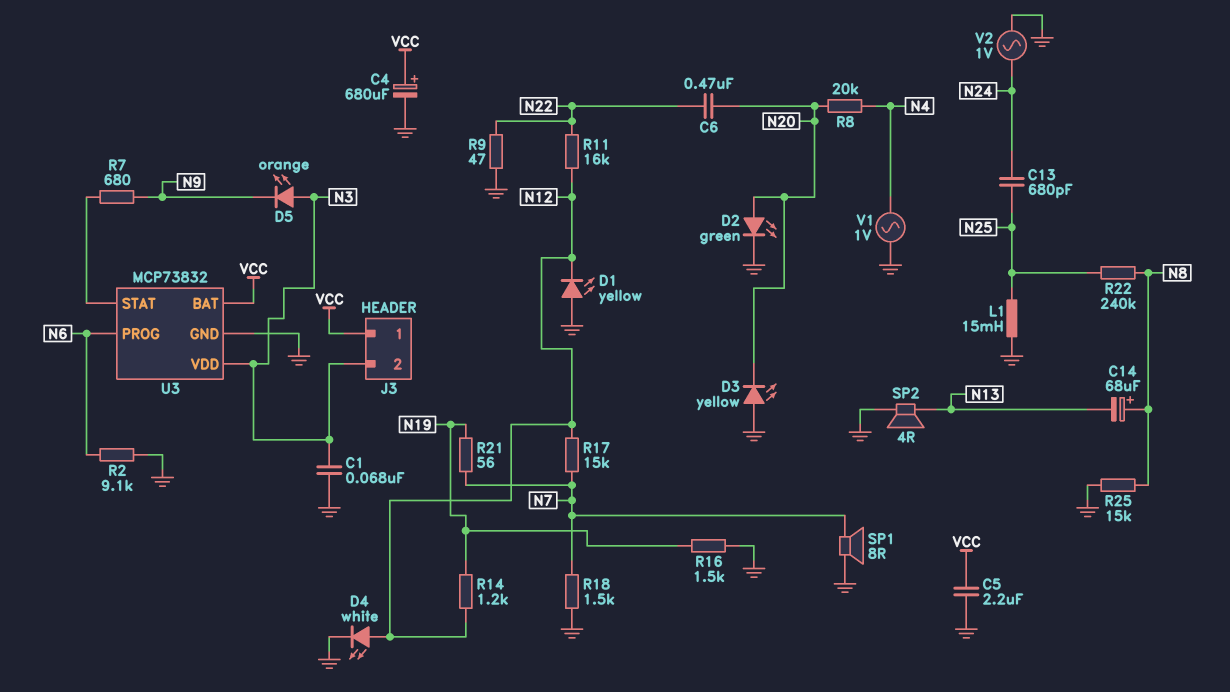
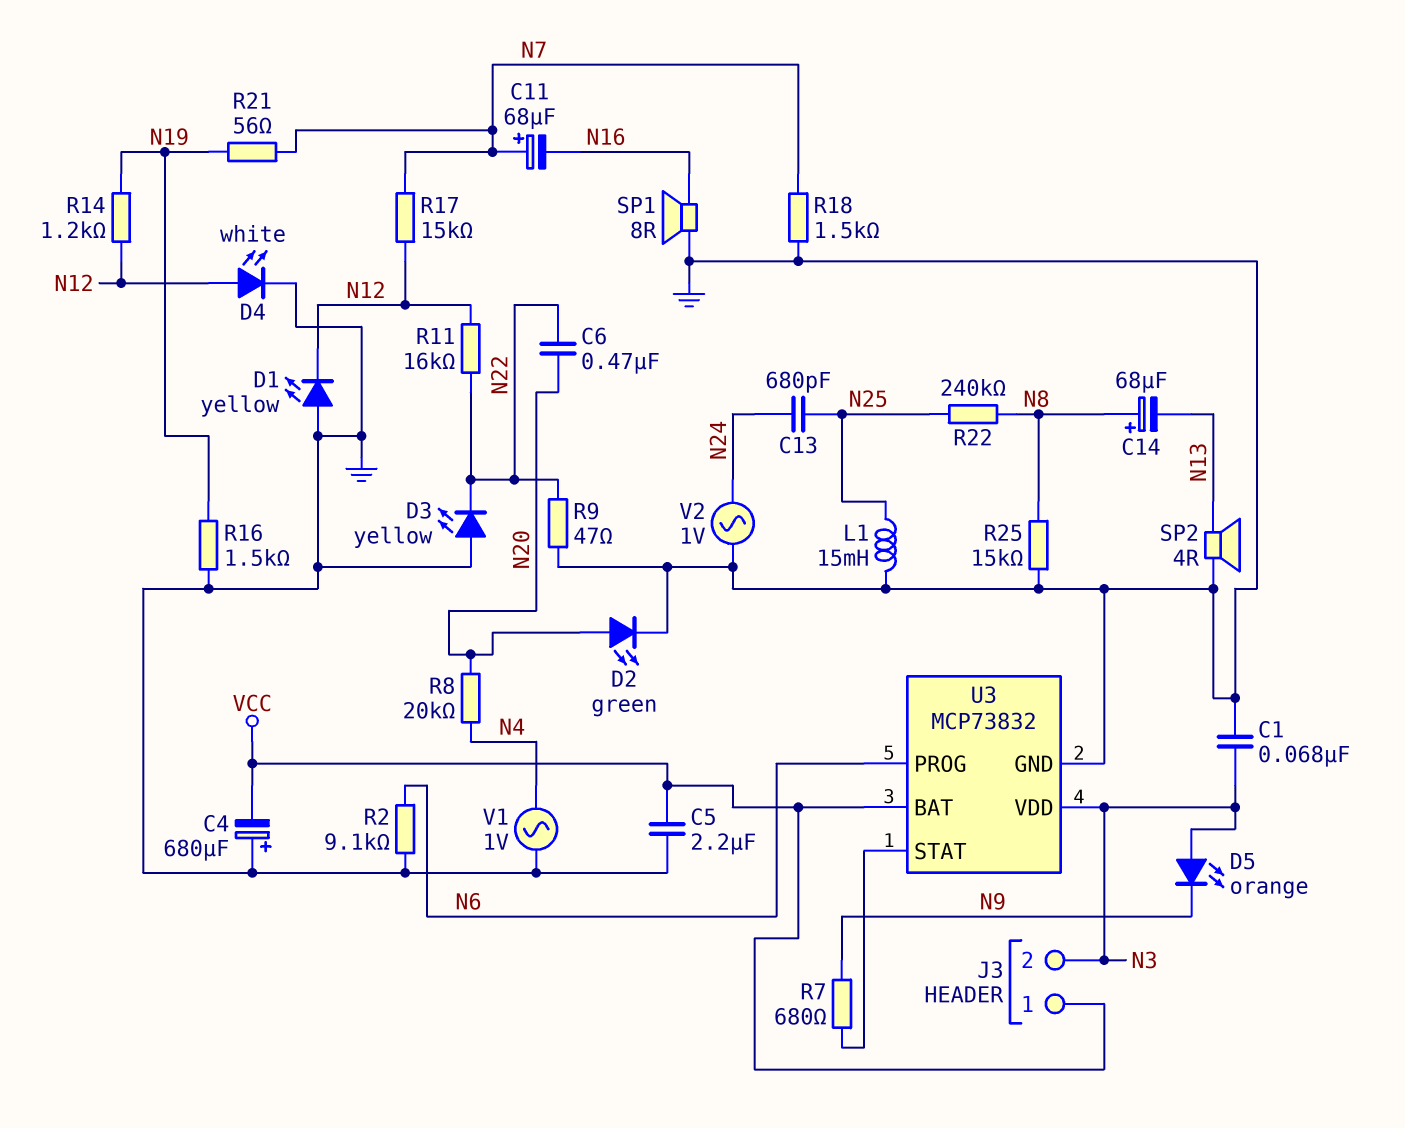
C4: 680uF (plus VCC, minus GND) -> 680uF (plus GND, minus VCC)
C11: none -> 68uF (plus N7, minus N16)
D3: LED yellow (A GND, K N20) -> LED yellow (A GND, K N22)
SP1: speaker 8R (GND, N7) -> speaker 8R (GND, N16)

